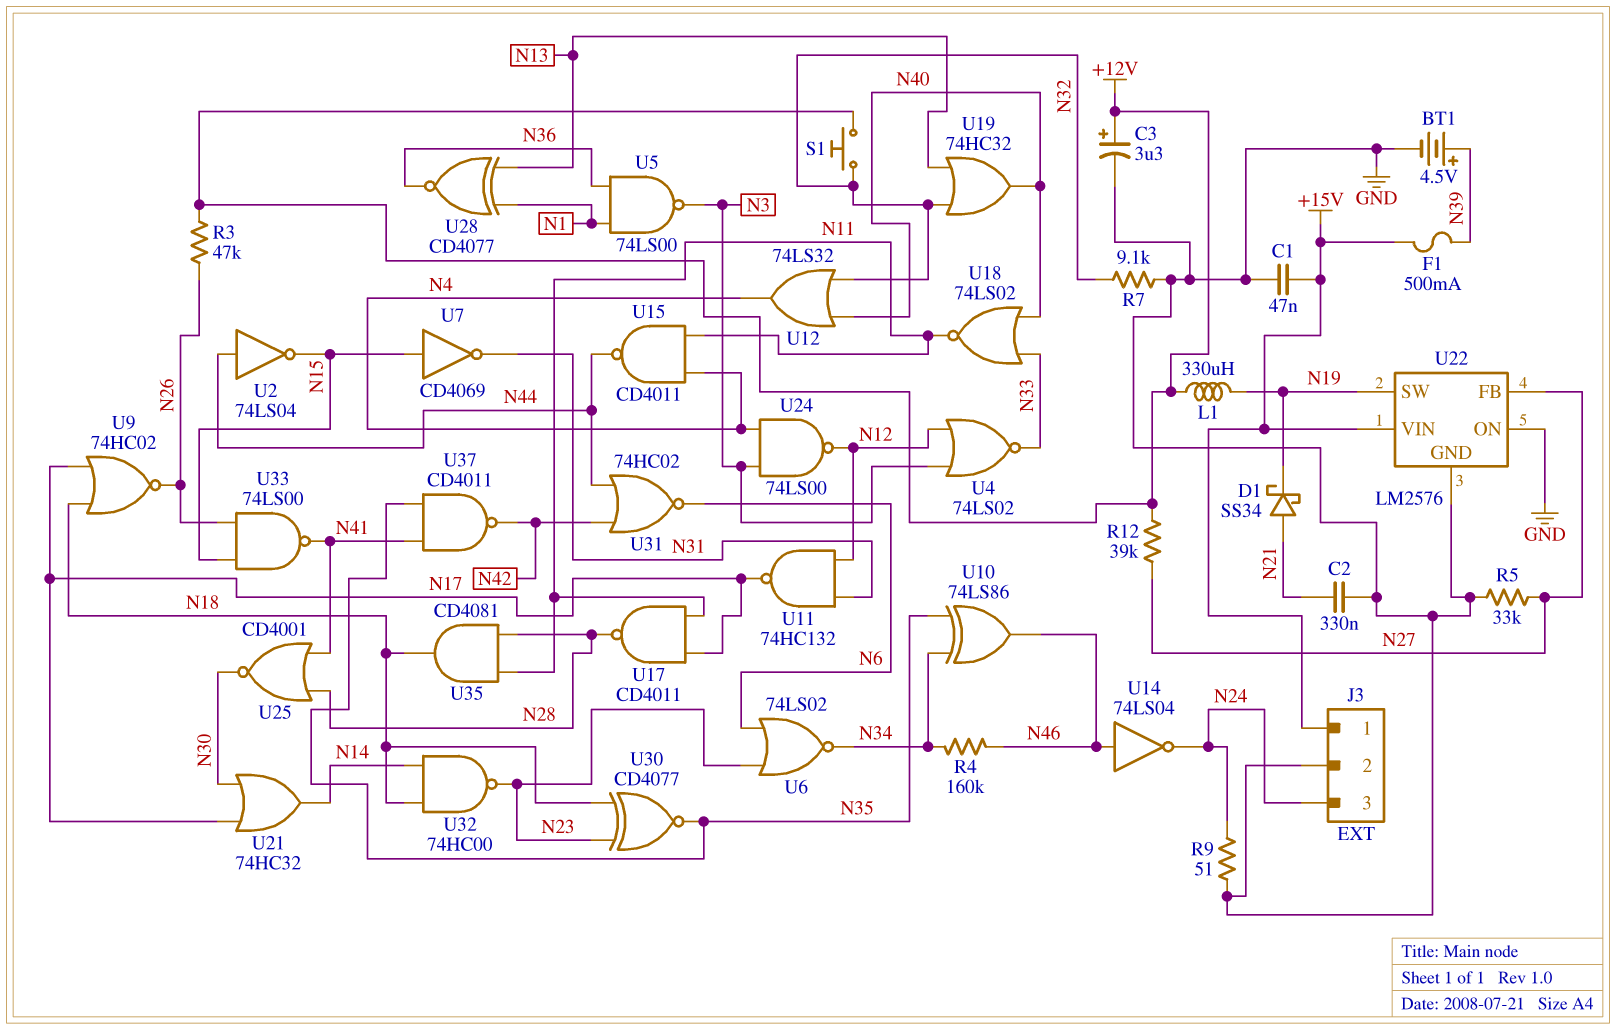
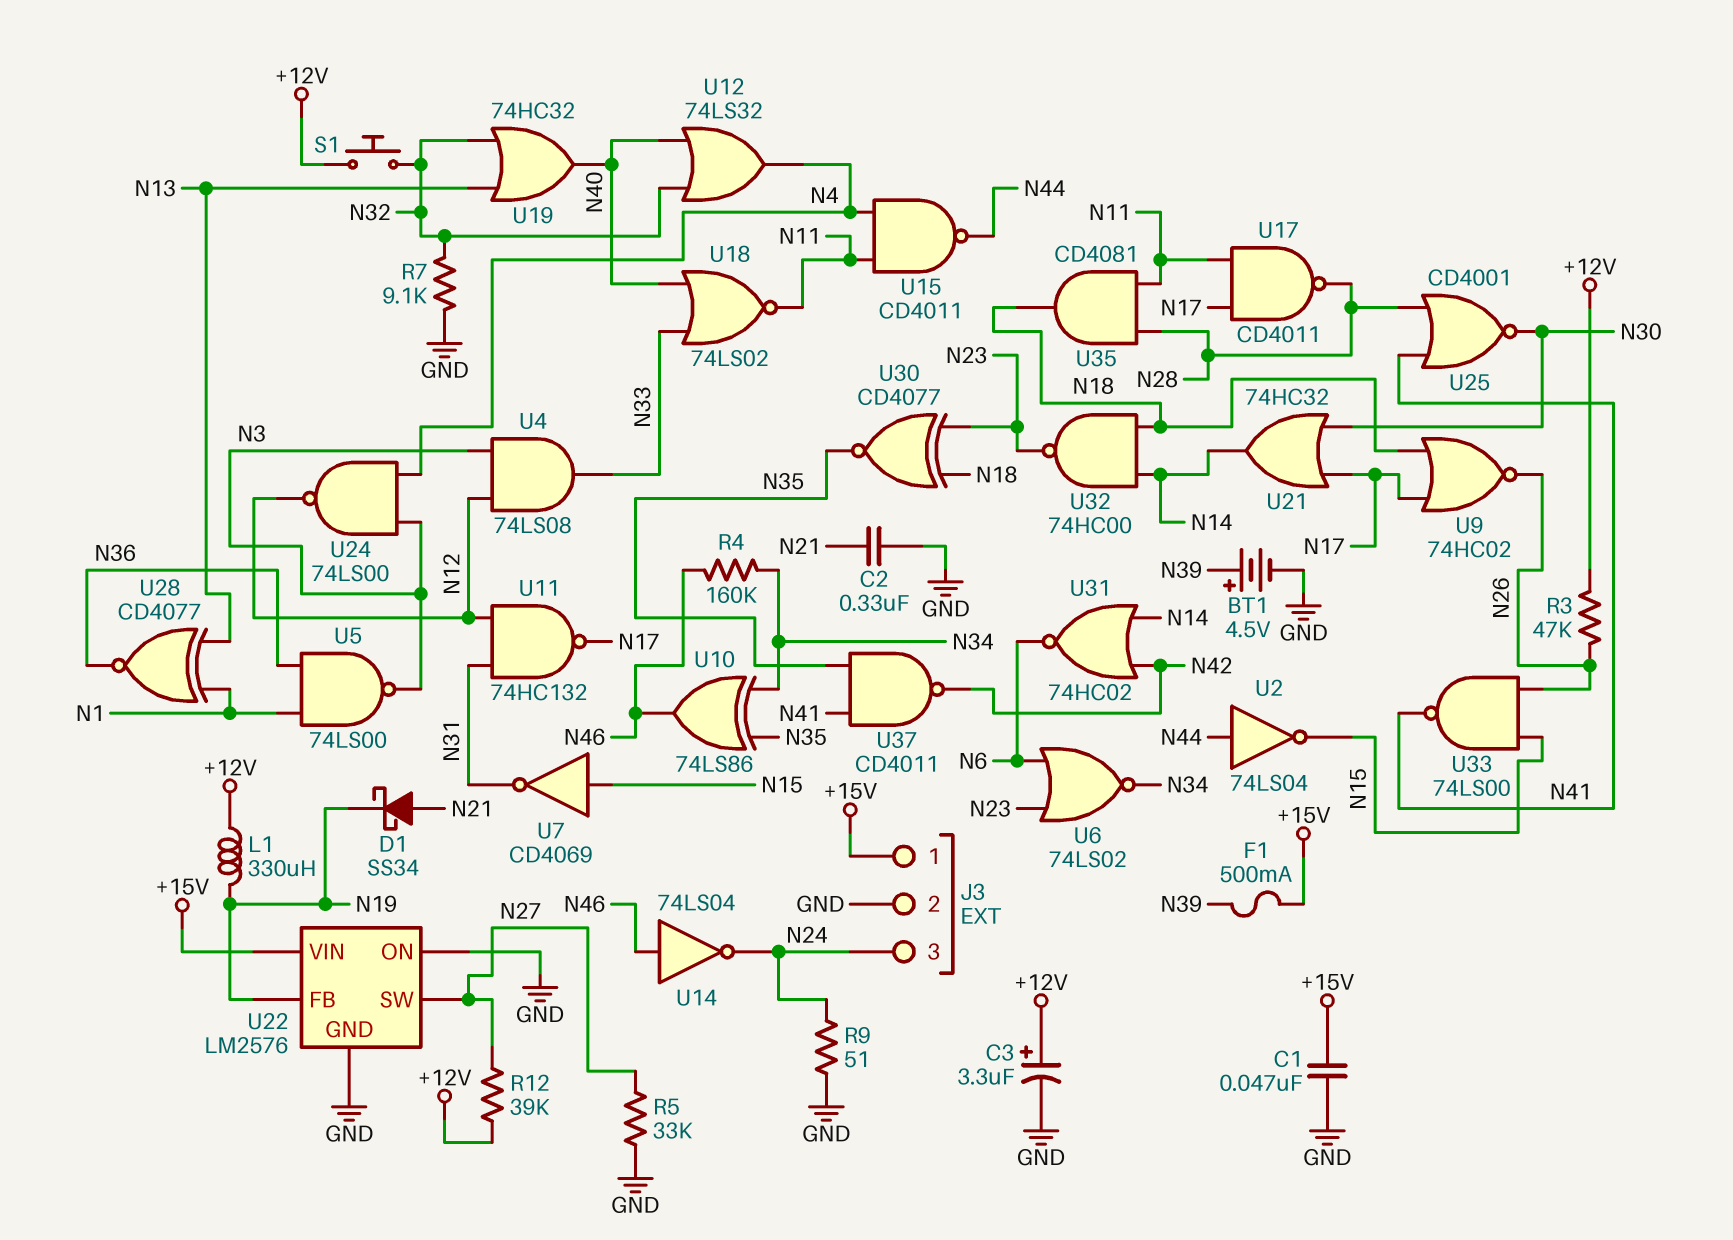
U4: NOR 74LS02 (in N3, in N12, out N33) -> AND 74LS08 (in N3, in N12, out N33)
U22 pin FB: N27 -> N19
U22 pin SW: N19 -> N27
U31: NOR 74HC02 (in N42, in N44, out N6) -> NOR 74HC02 (in N14, in N42, out N6)

